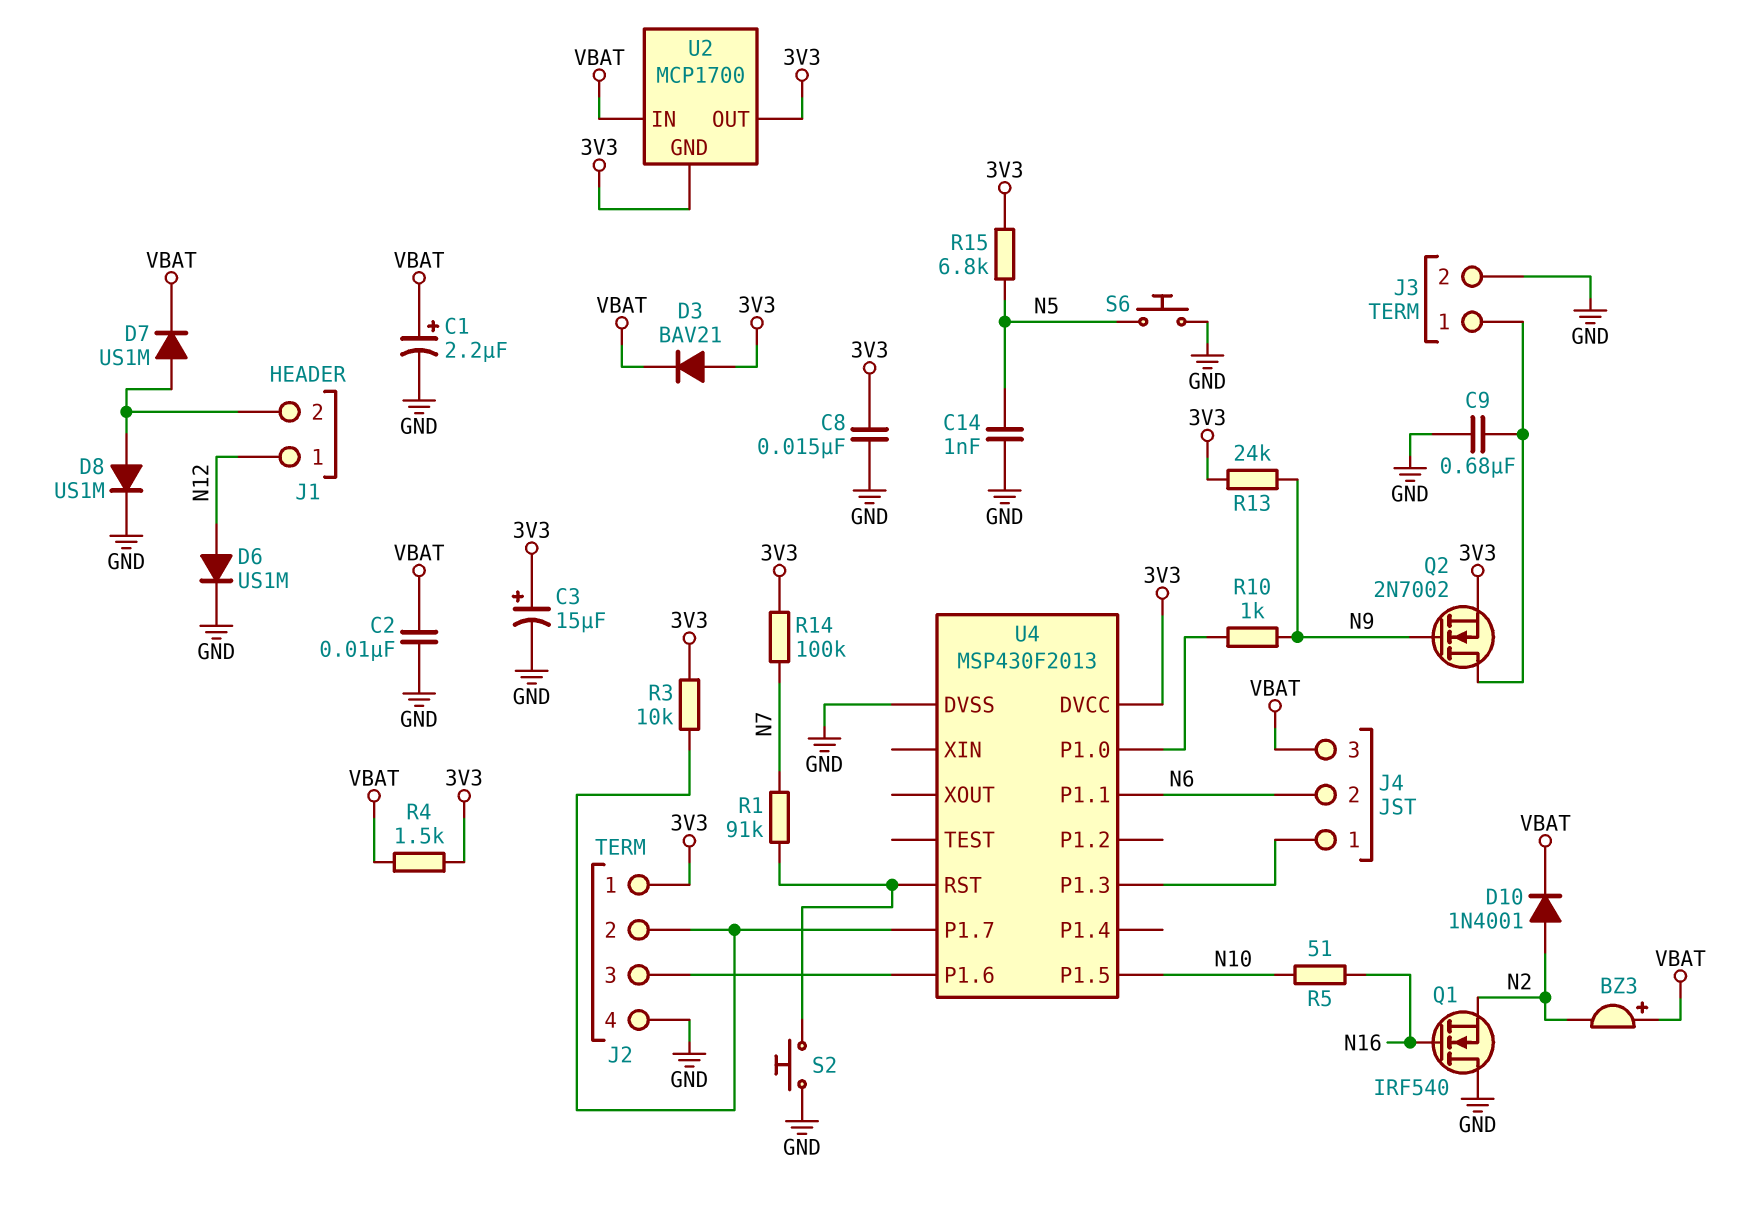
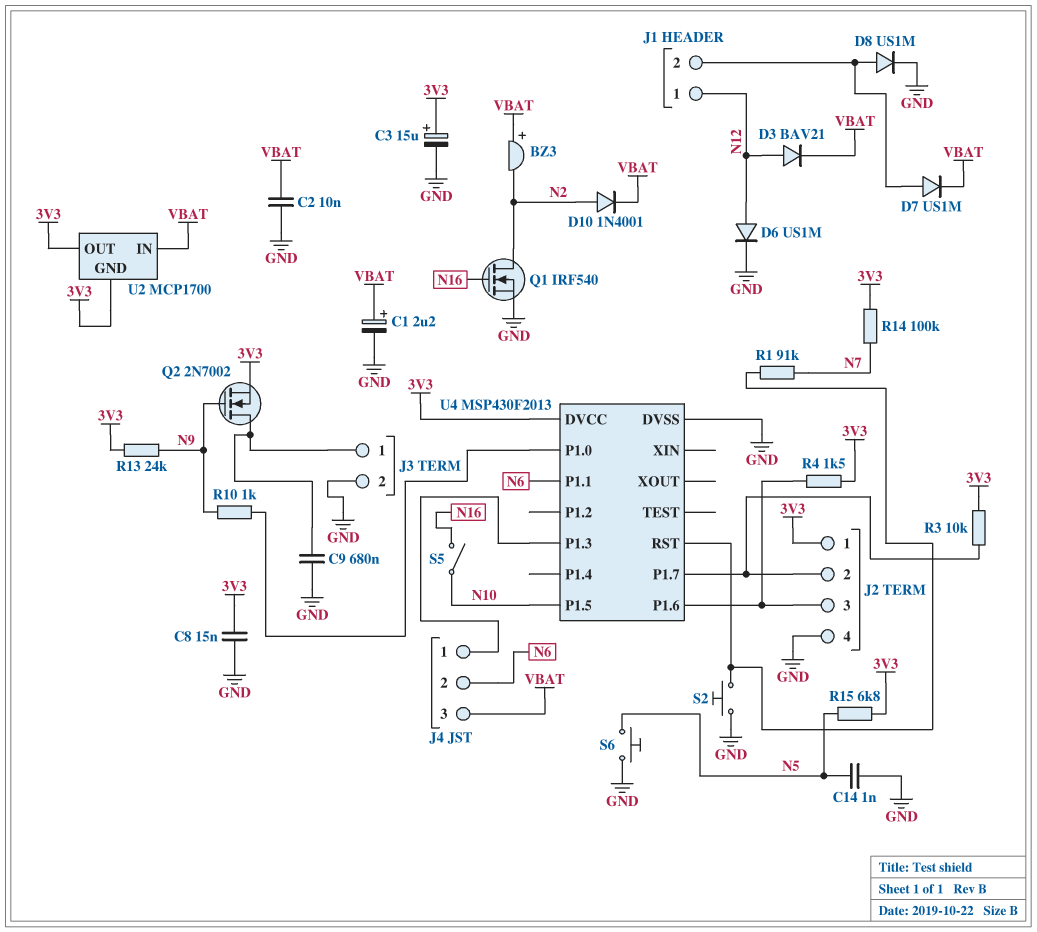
D3: diode BAV21 (A 3V3, K VBAT) -> diode BAV21 (A N12, K VBAT)
Q1: NMOS IRF540 (G N16, D GND, S N2) -> NMOS IRF540 (G N16, D N2, S GND)
R4: 1.5k (3V3, VBAT) -> 1.5k (3V3, J2/3)
R5: 51 (N10, N16) -> none
S5: none -> switch (N10, N16)

